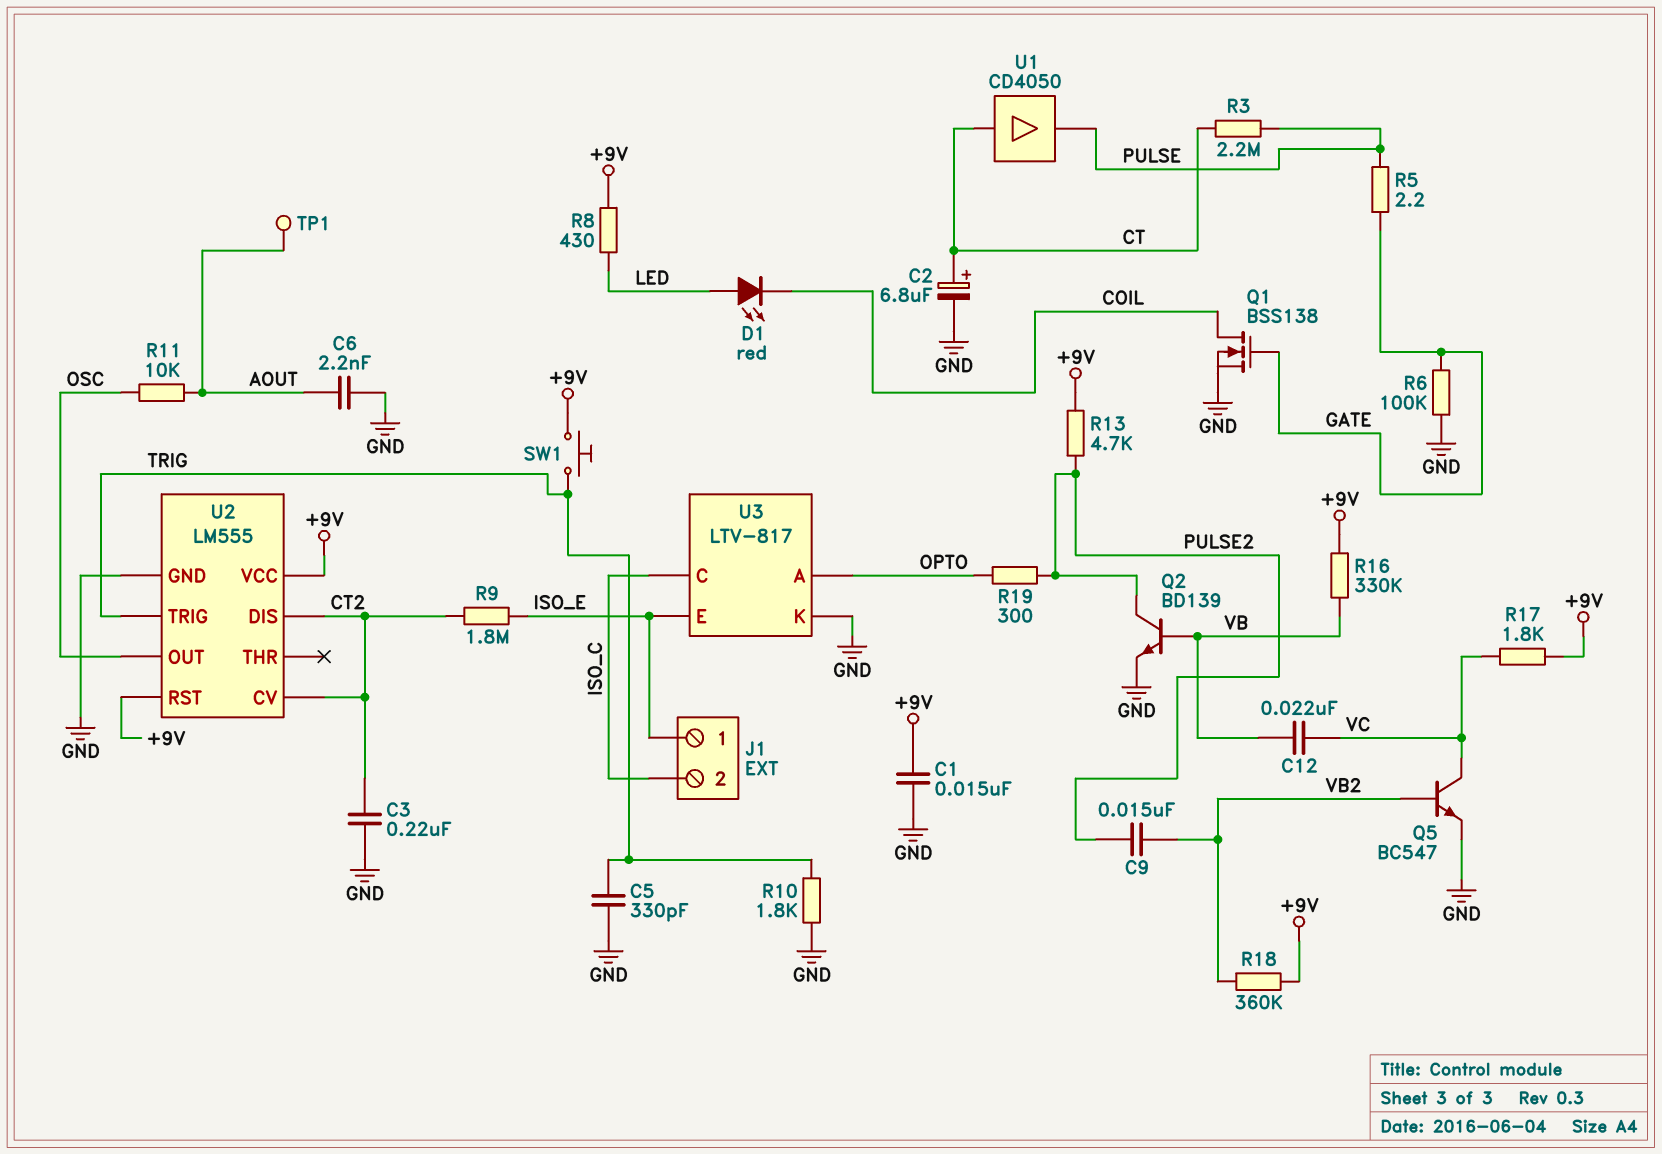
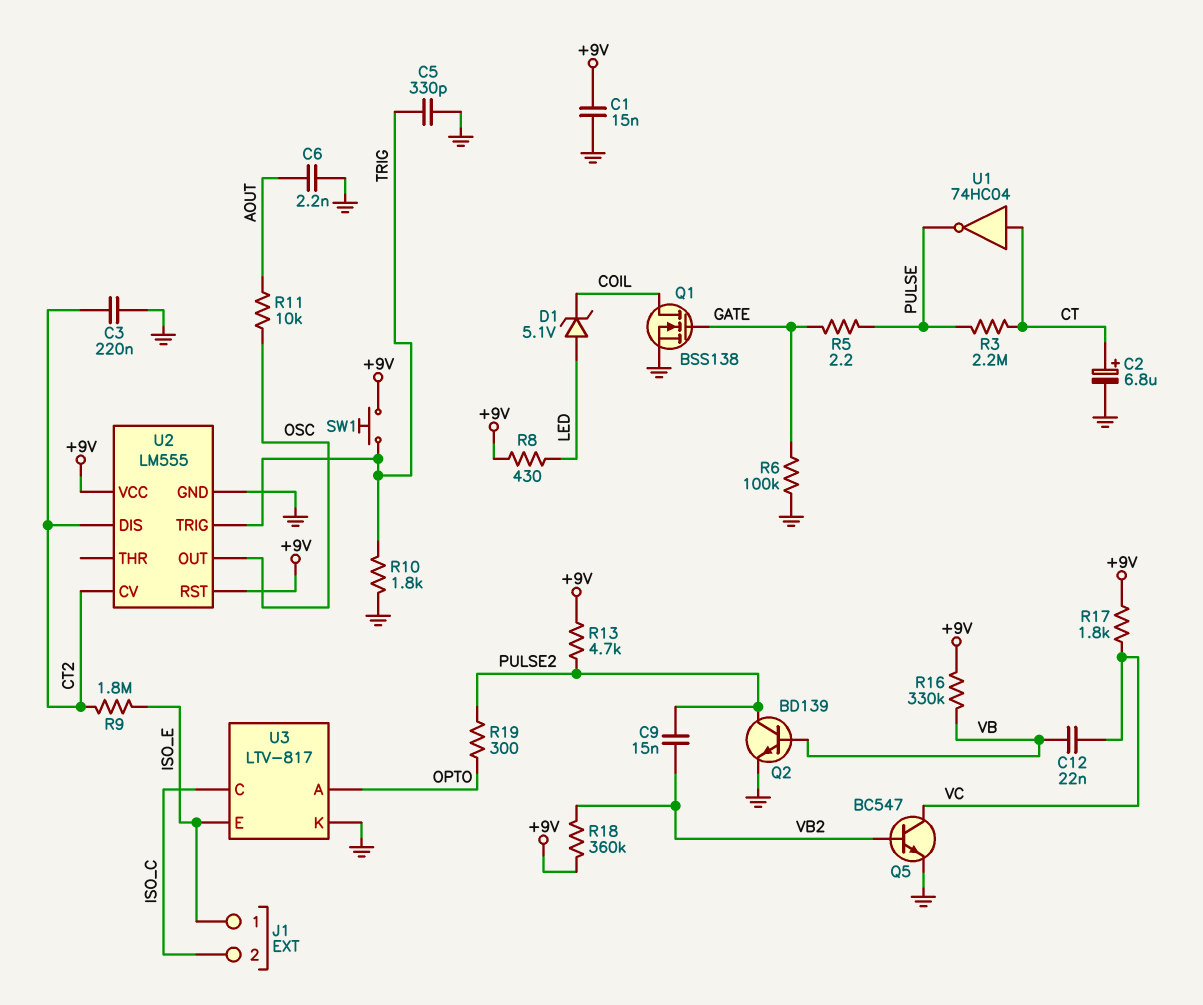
D1: LED red (A LED, K COIL) -> zener 5.1V (A LED, K COIL)
TP1: test point (AOUT) -> none
U1: buffer CD4050 (in CT, out PULSE) -> NOT 74HC04 (in CT, out PULSE)

